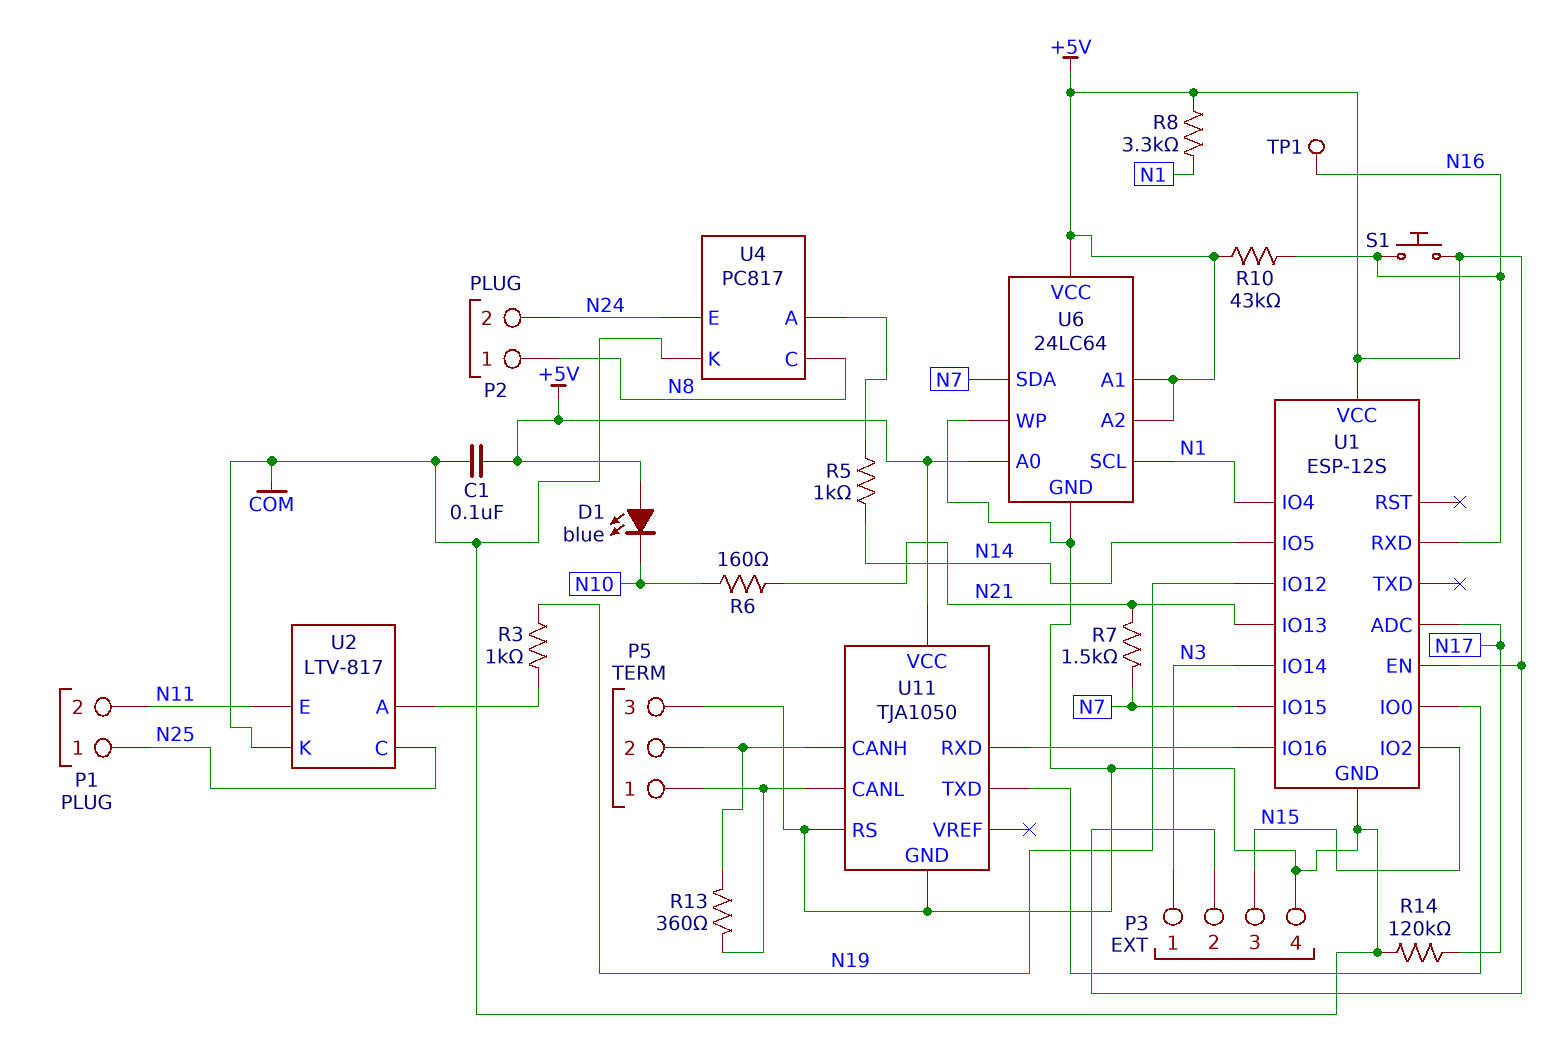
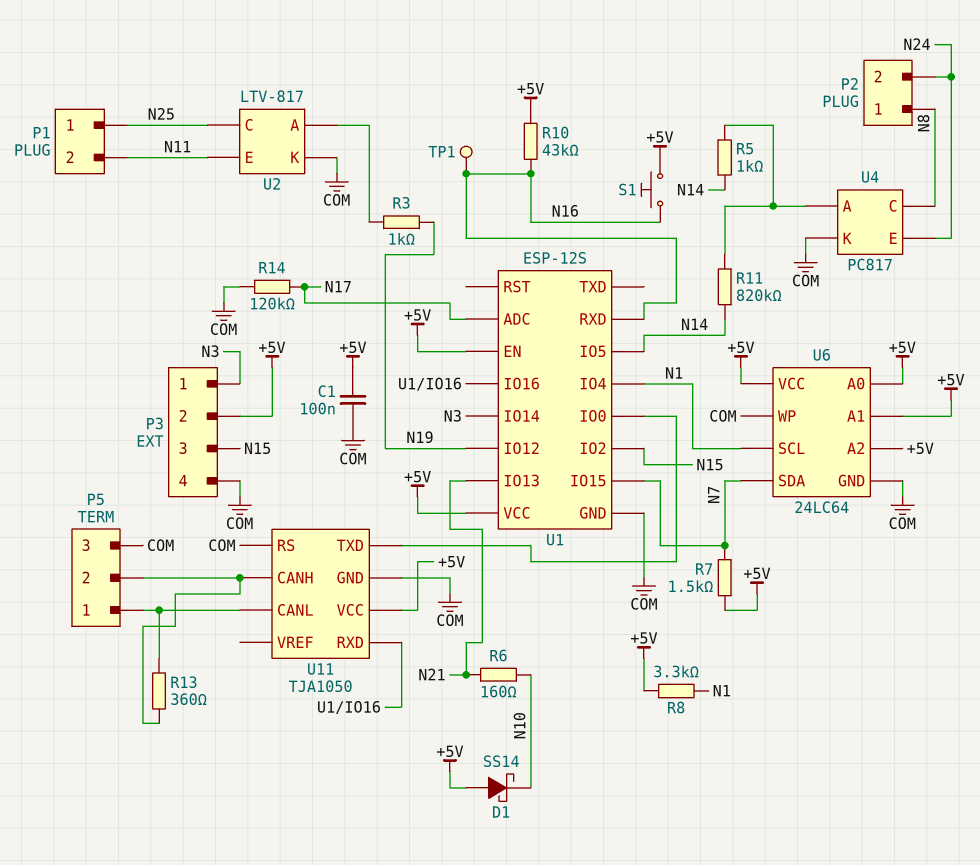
D1: LED blue (A +5V, K N10) -> schottky SS14 (A +5V, K N10)
R7: 1.5k (N7, N21) -> 1.5k (+5V, N7)
R11: none -> 820k (N14, U4/A)

